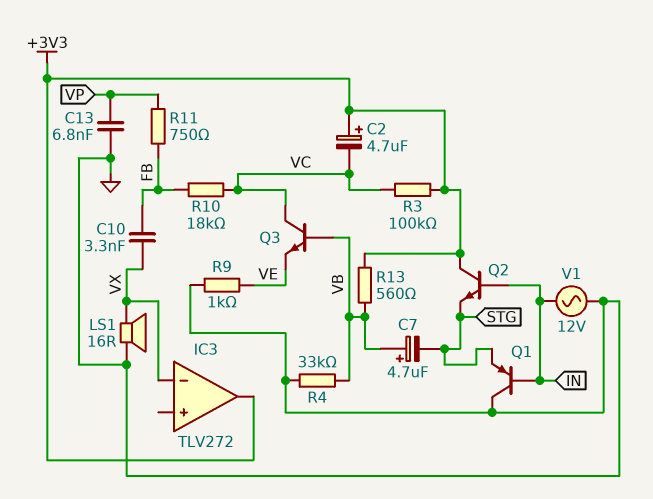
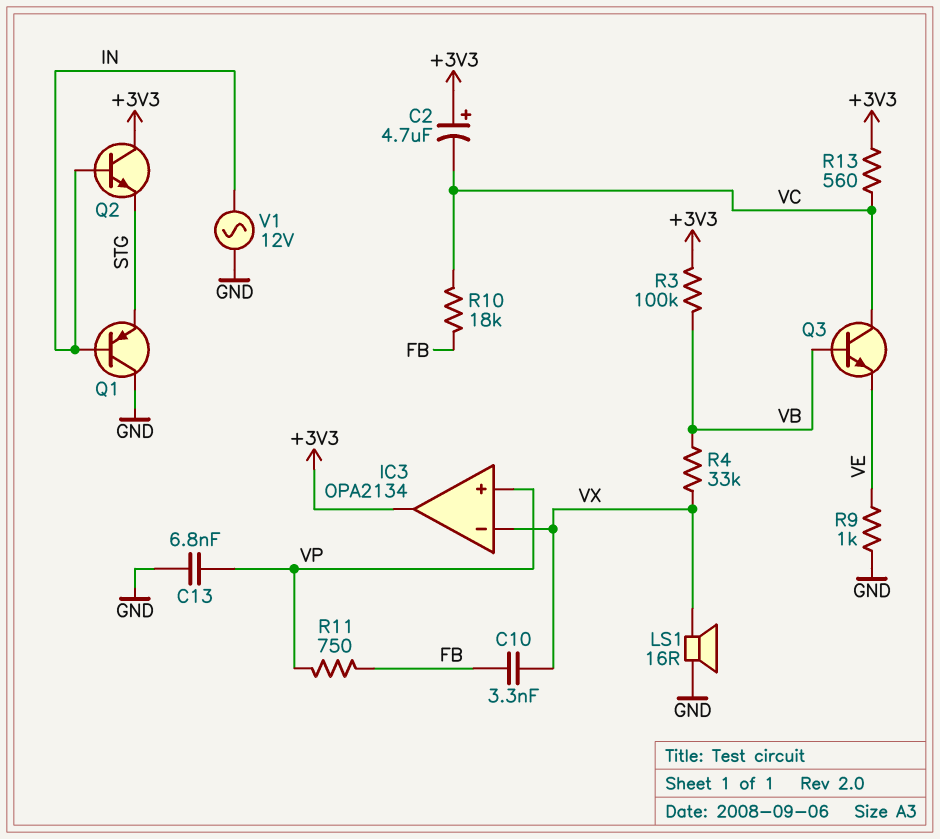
C7: 4.7uF (plus VB, minus STG) -> none
IC3: TLV272 -> OPA2134
IC3 pin in+: none -> VP
R3: 100k (+3V3, VC) -> 100k (+3V3, VB)
R4: 33k (GND, VB) -> 33k (VB, VX)
R13: 560 (+3V3, VB) -> 560 (+3V3, VC)

